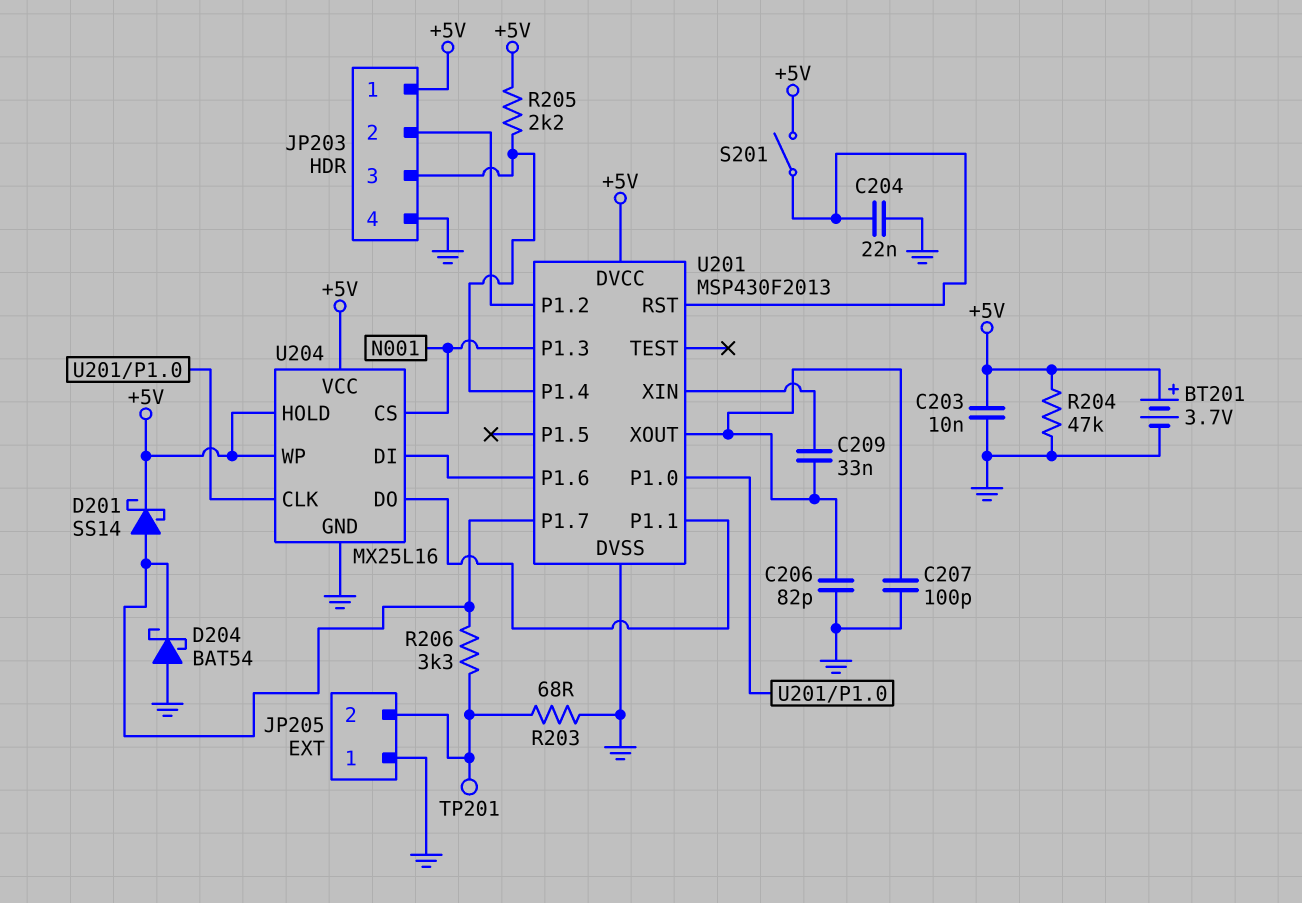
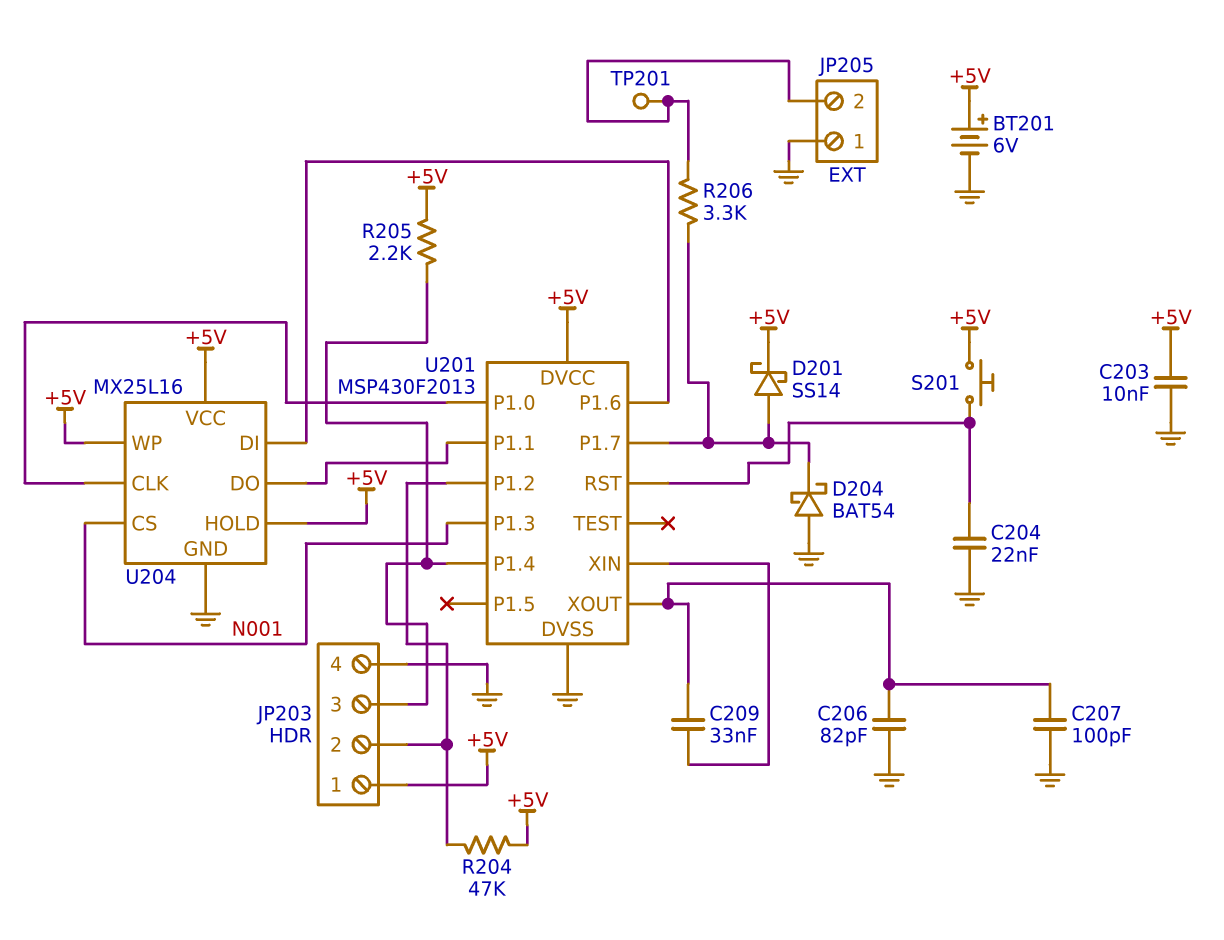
BT201: 3.7V (plus +5V, minus GND) -> 6V (plus +5V, minus GND)
R203: 68 (GND, JP205/2) -> none
R204: 47k (+5V, GND) -> 47k (+5V, JP203/2)
S201: switch (+5V, U201/RST) -> button (+5V, U201/RST)

